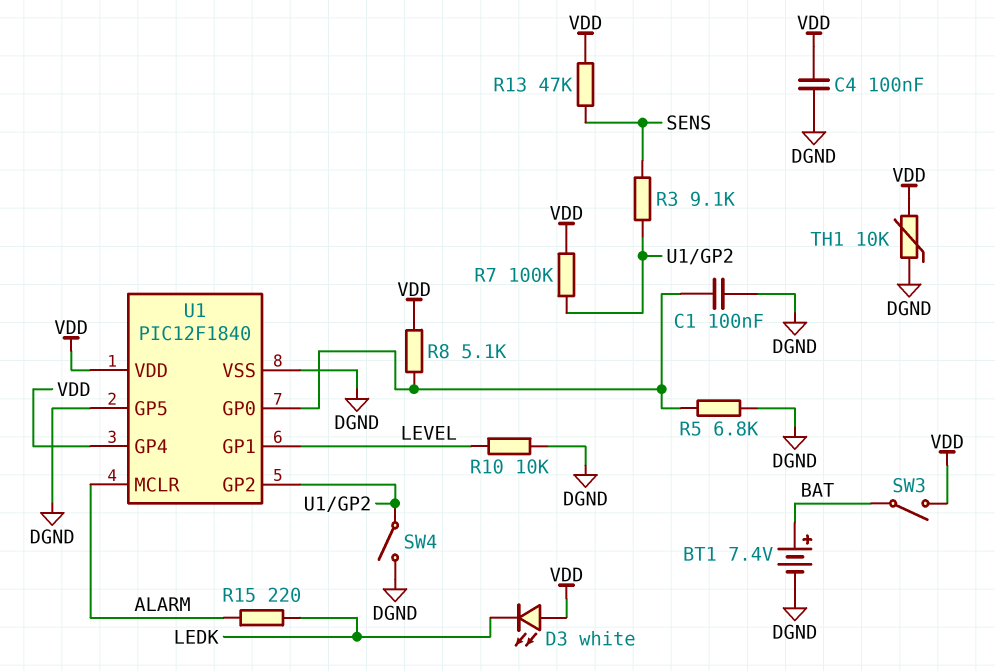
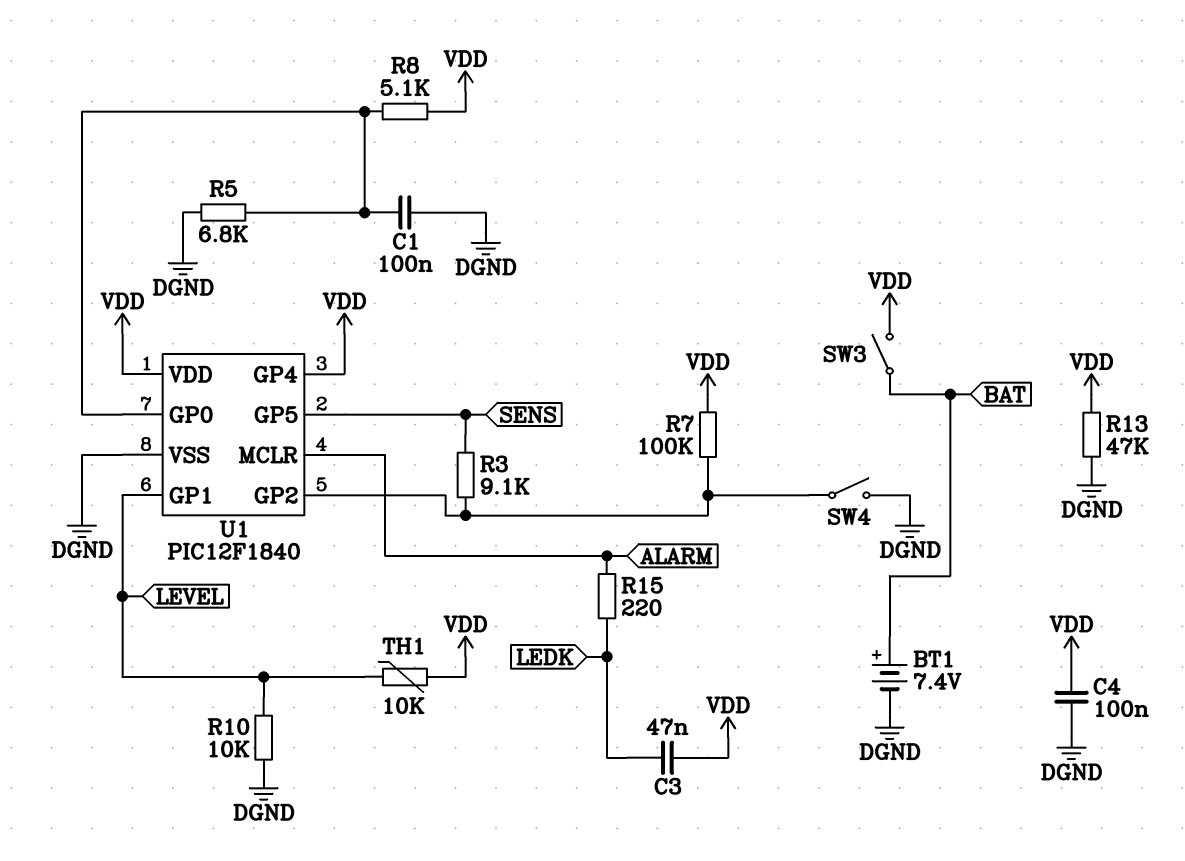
C3: none -> 47nF (LEDK, VDD)
D3: LED white (A VDD, K LEDK) -> none
R13: 47k (SENS, VDD) -> 47k (DGND, VDD)
TH1: 10k (DGND, VDD) -> 10k (LEVEL, VDD)
U1 pin GP5: DGND -> SENS

